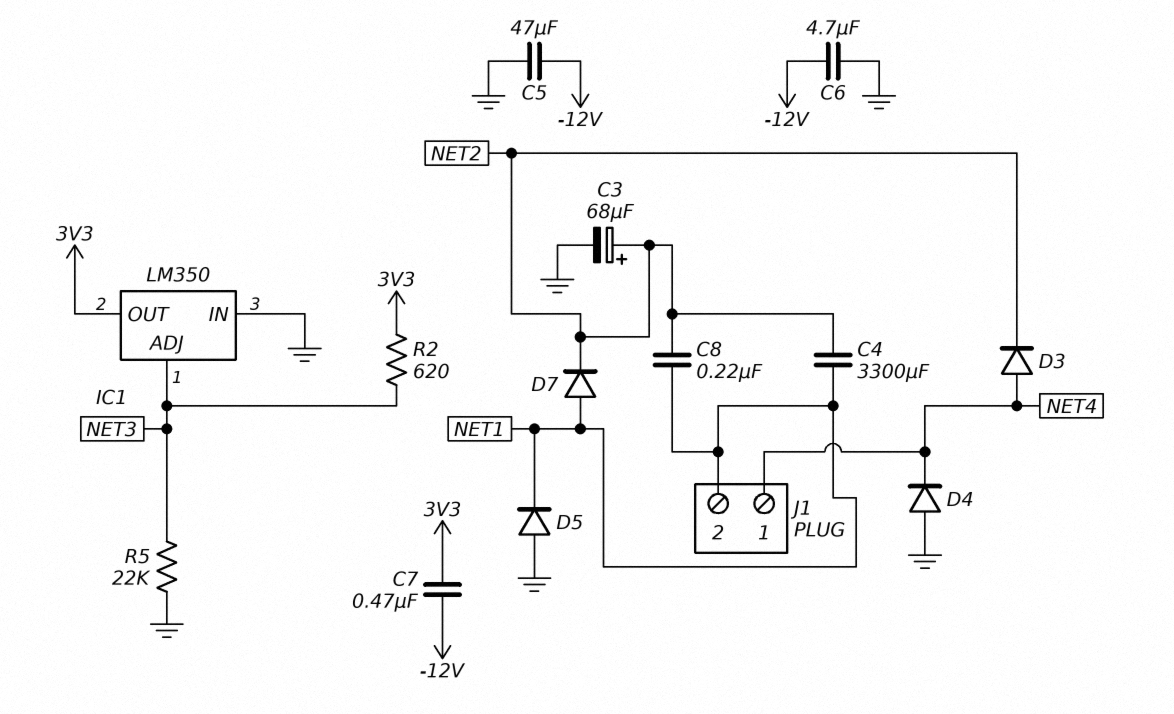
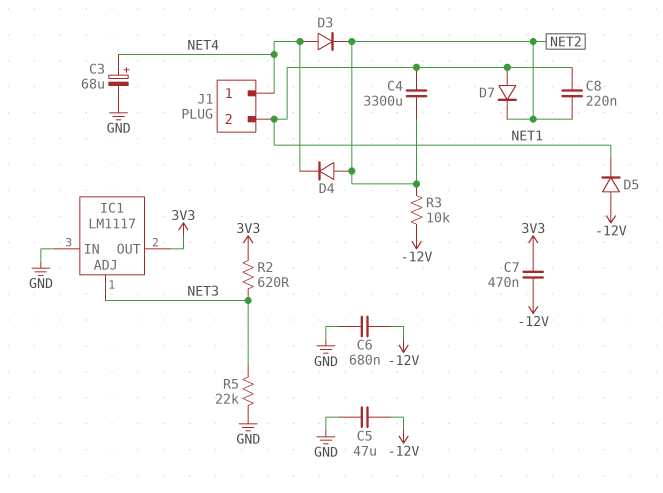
C3: 68uF (plus NET2, minus GND) -> 68uF (plus NET4, minus GND)
C6: 4.7uF (-12V, GND) -> 680nF (-12V, GND)
D4: diode (A GND, K NET4) -> diode (A NET2, K NET4)
D5: diode (A GND, K NET1) -> diode (A -12V, K NET1)
IC1: LM350 -> LM1117
R3: none -> 10k (-12V, NET2)

